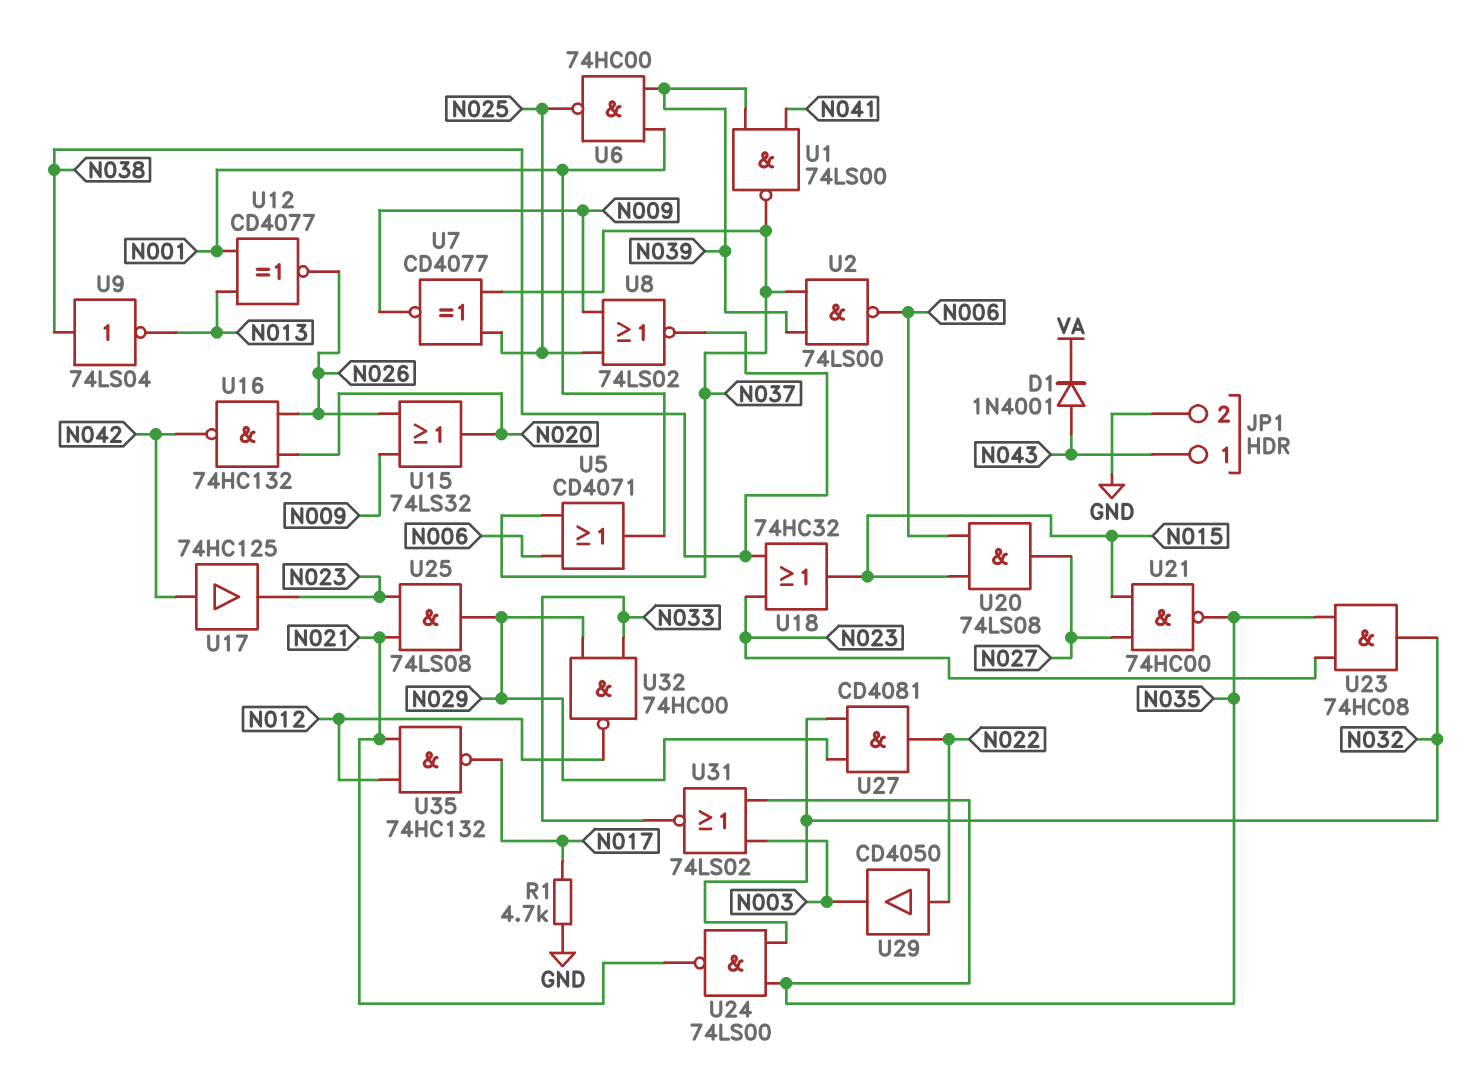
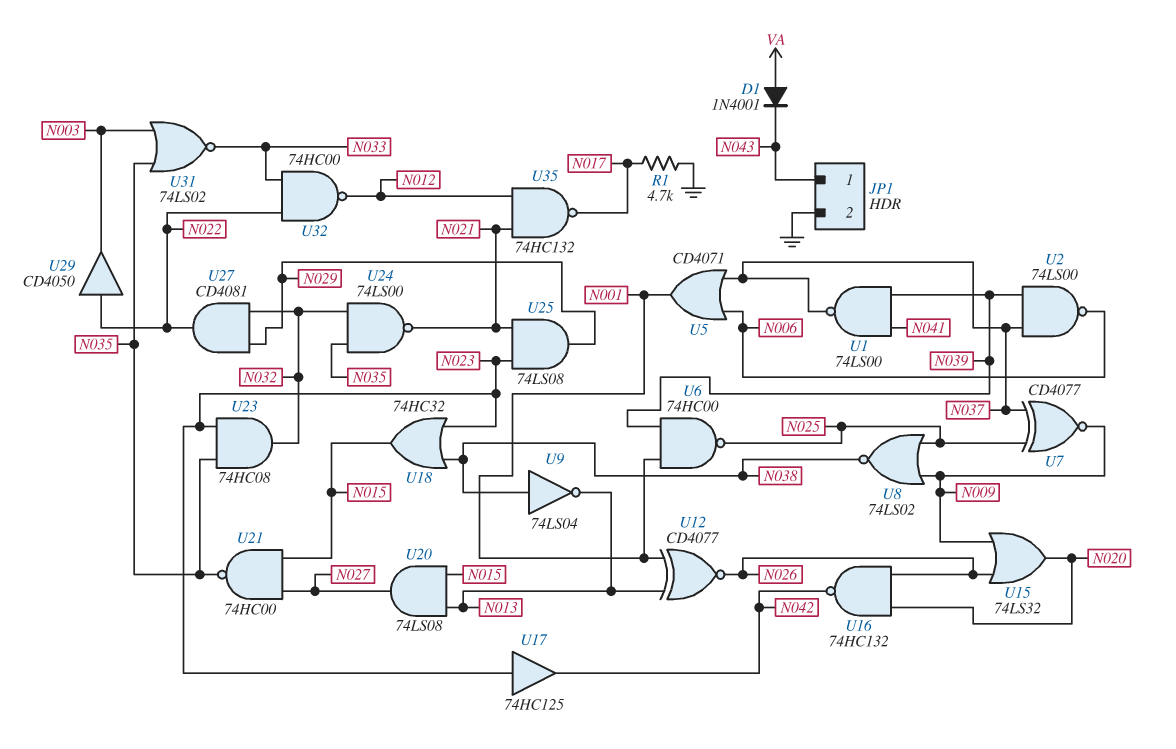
D1: diode 1N4001 (A N043, K VA) -> diode 1N4001 (A VA, K N043)
U17: buffer 74HC125 (in N042, out N023) -> buffer 74HC125 (in N023, out N042)
U20: AND 74LS08 (in N006, in N015, out N027) -> AND 74LS08 (in N013, in N015, out N027)
U32: NAND 74HC00 (in N029, in N033, out N012) -> NAND 74HC00 (in N022, in N033, out N012)

